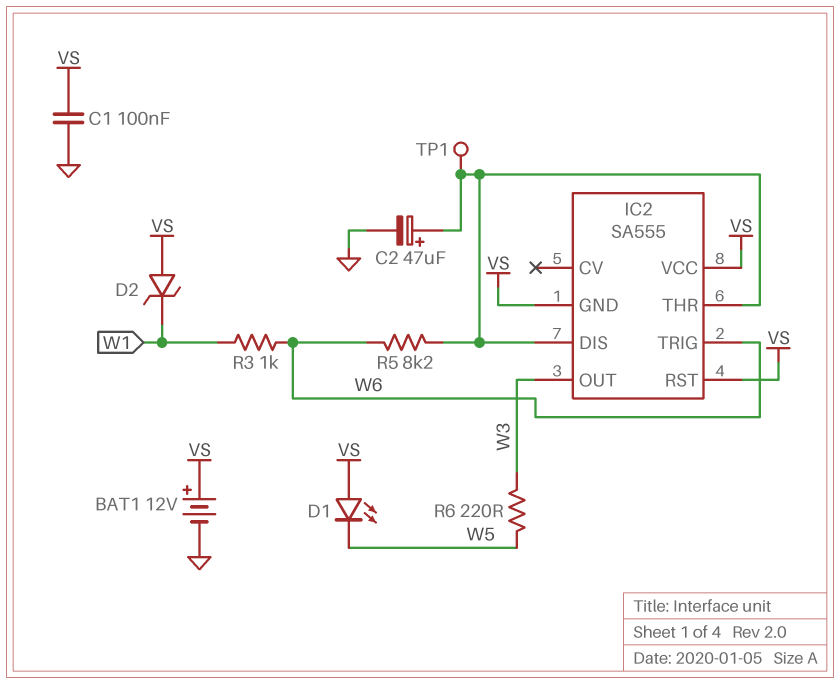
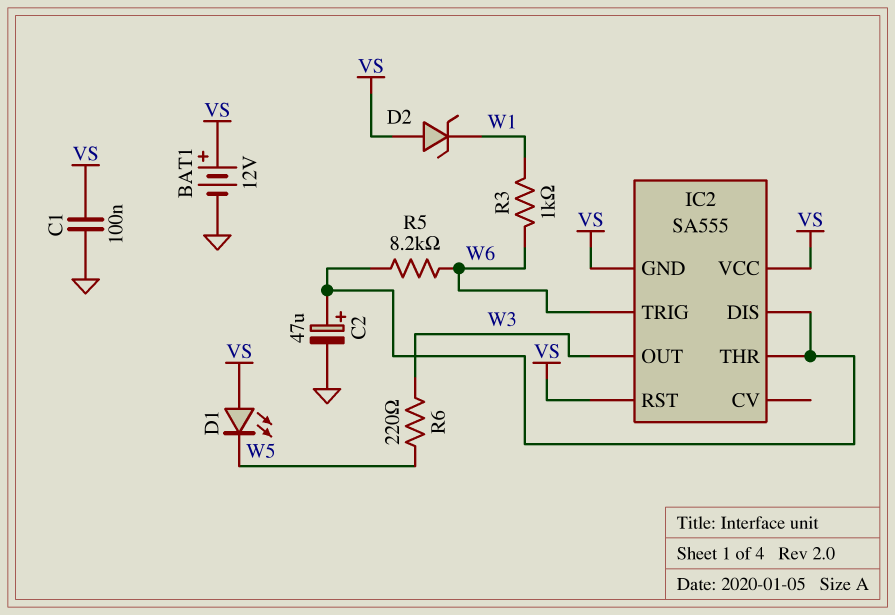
TP1: test point (IC2/DIS) -> none

